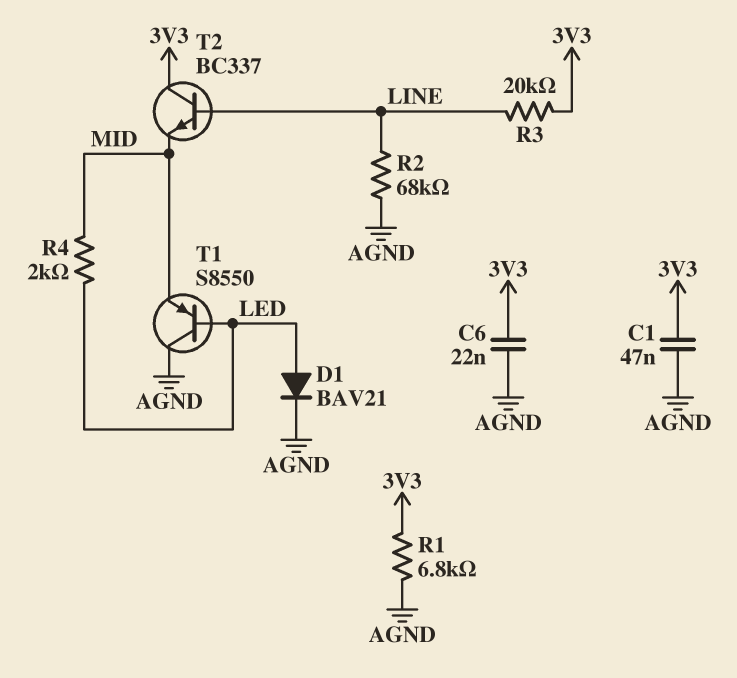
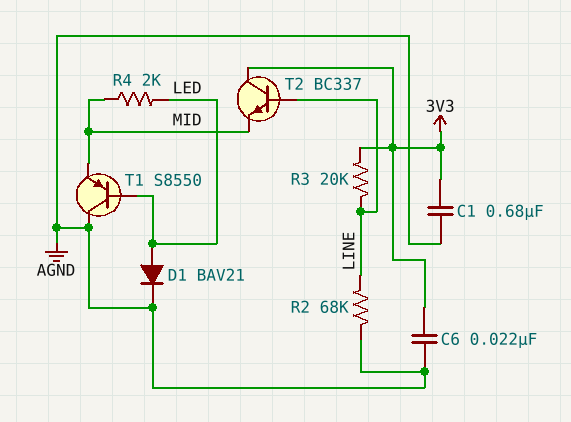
C1: 47nF (3V3, AGND) -> 680nF (3V3, AGND)
R1: 6.8k (3V3, AGND) -> none

